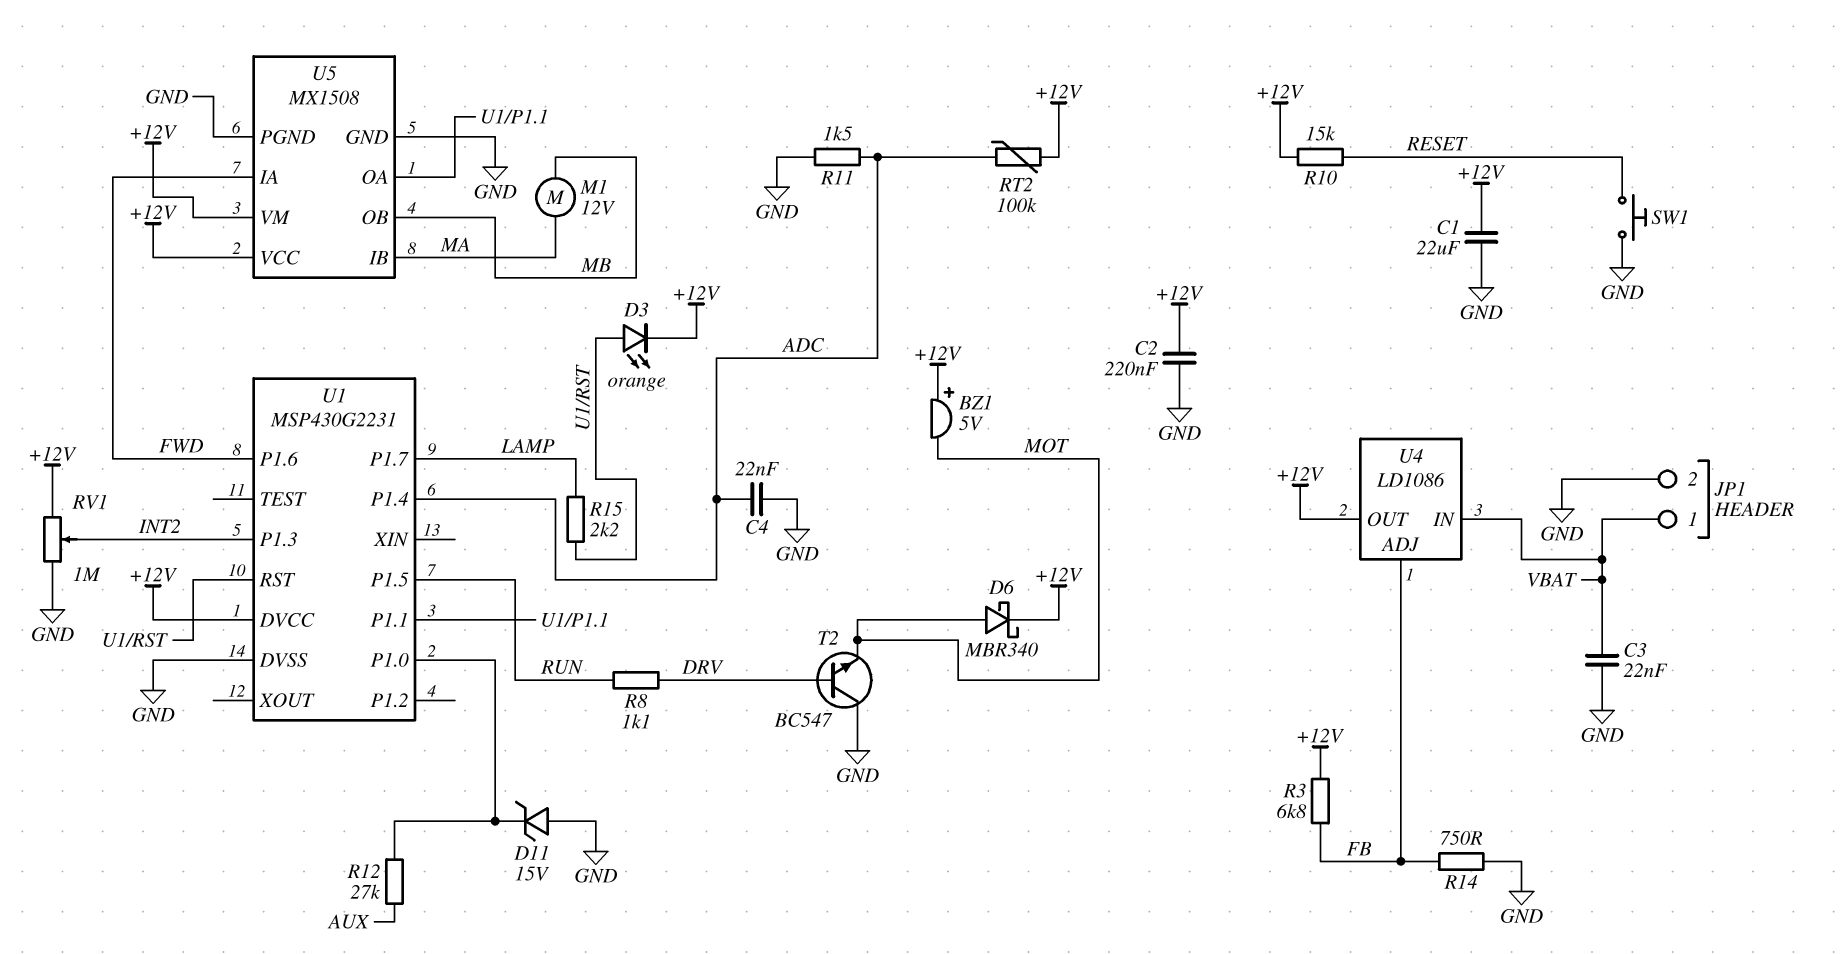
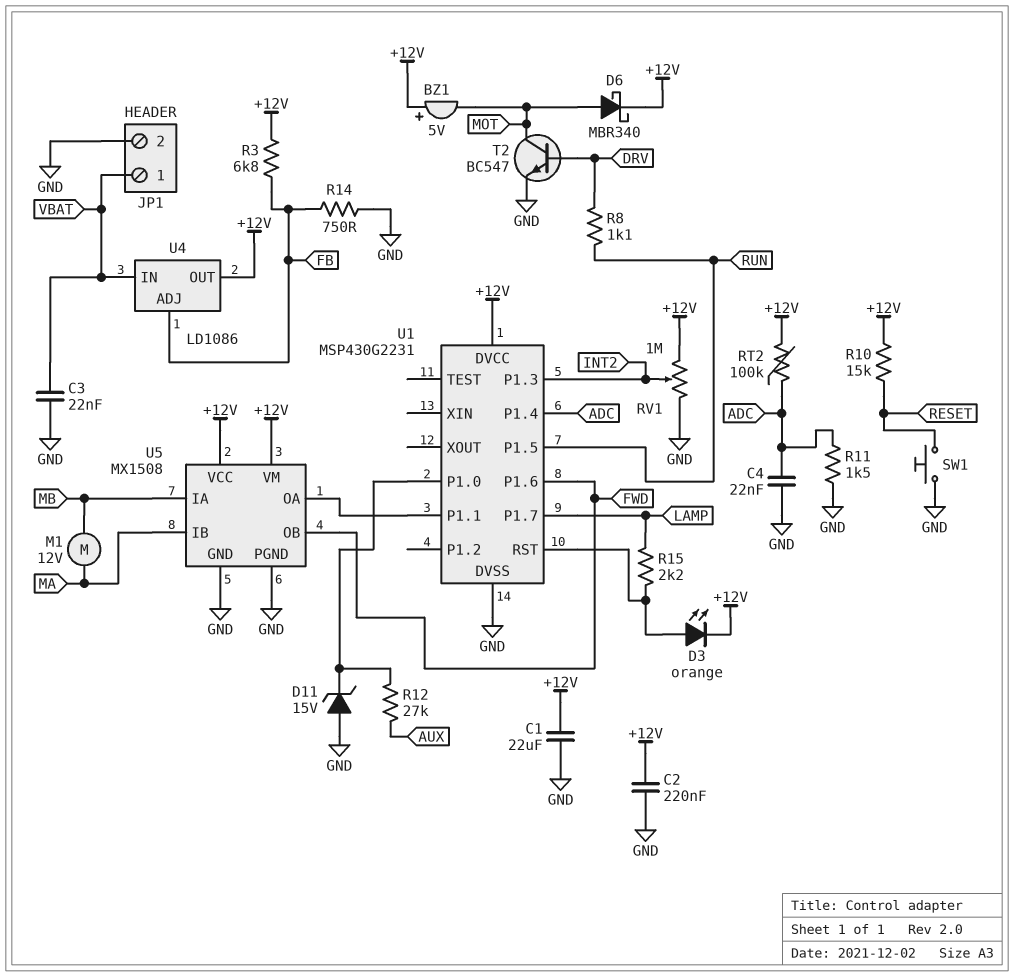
T2: NPN BC547 (B DRV, C GND, E MOT) -> NPN BC547 (B DRV, C MOT, E GND)
U5 pin IA: FWD -> MB
U5 pin OB: MB -> FWD

